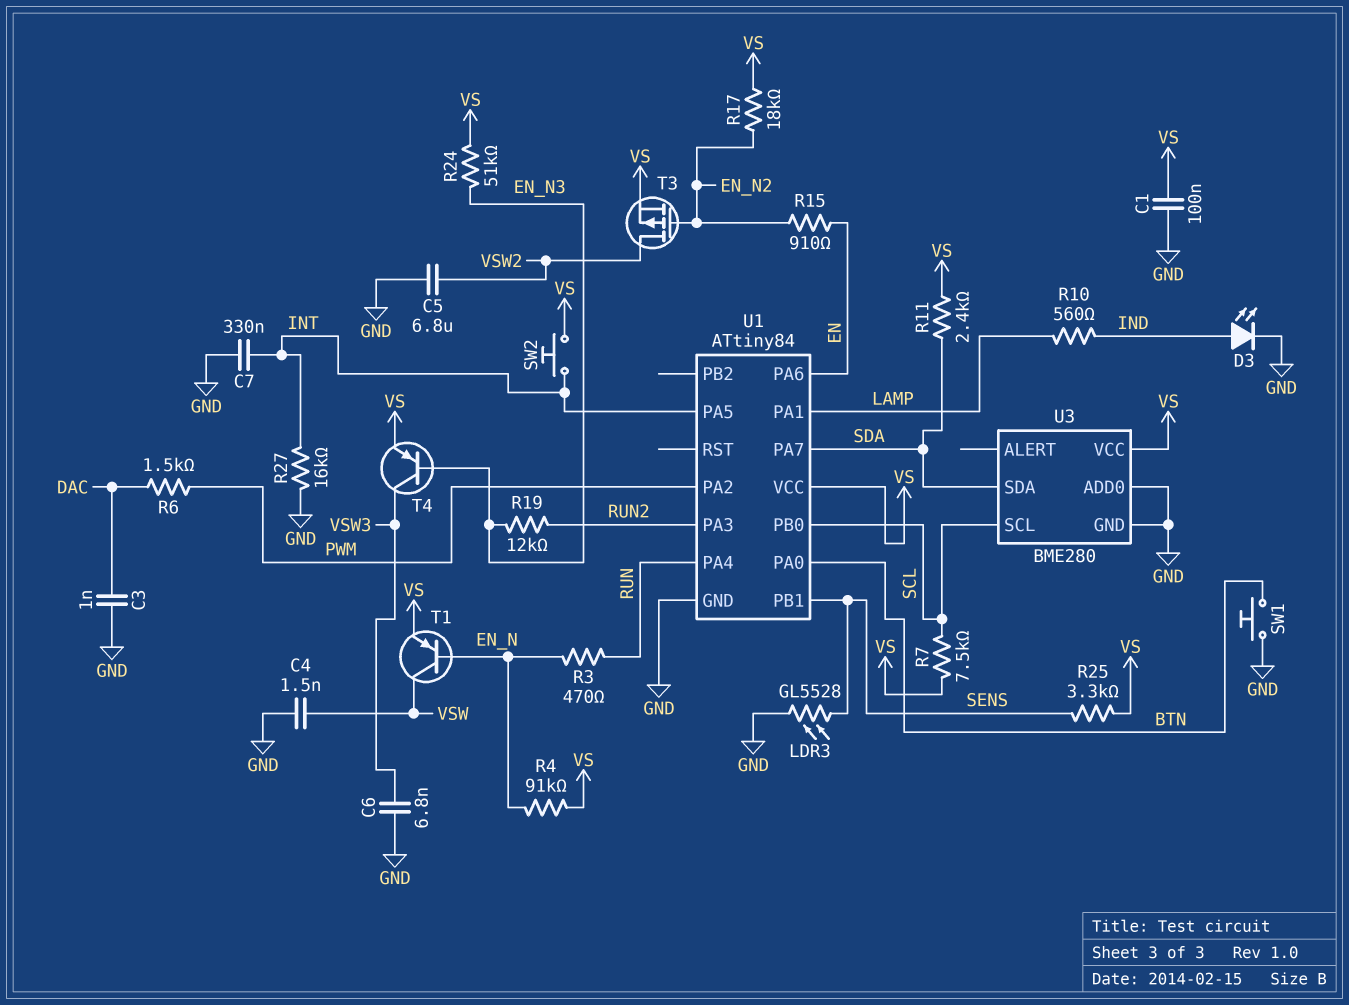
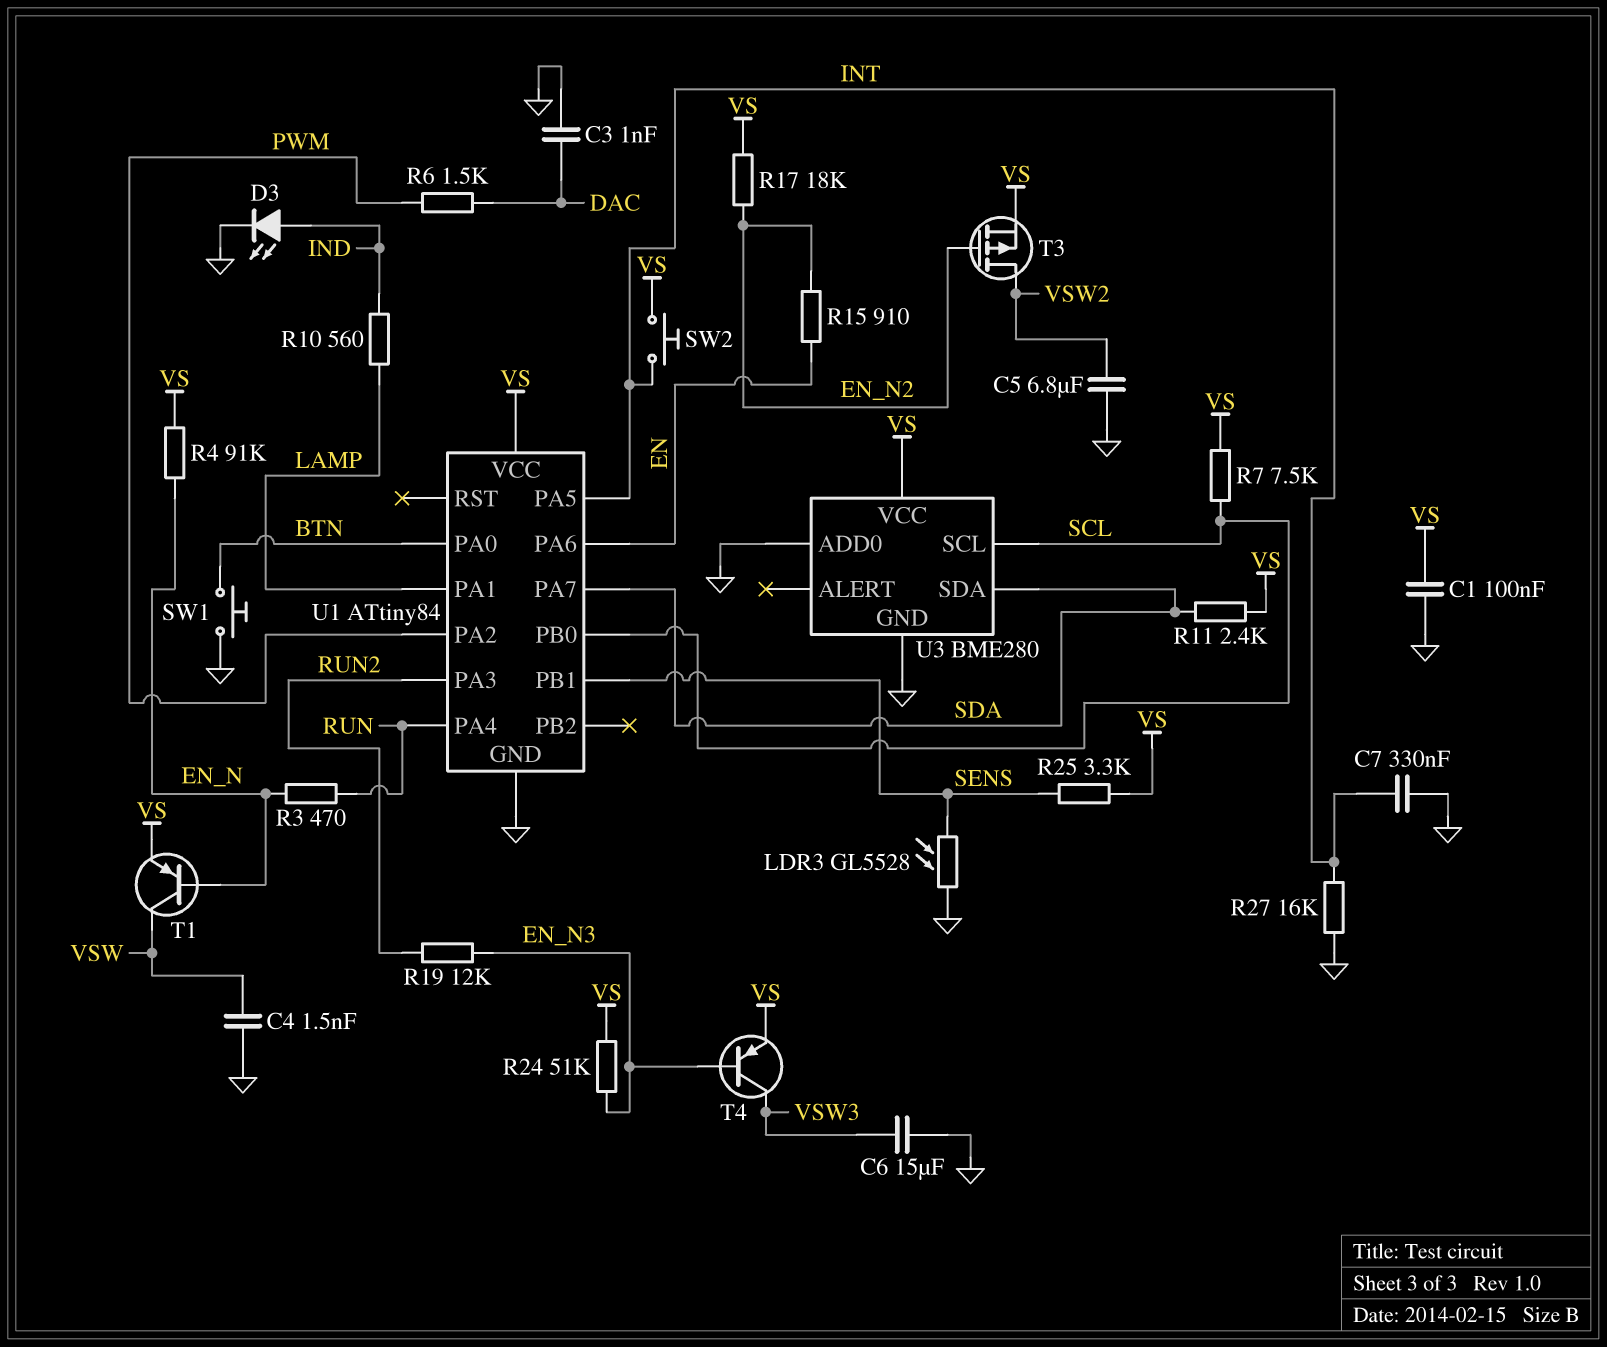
C6: 6.8nF (GND, VSW3) -> 15uF (GND, VSW3)

